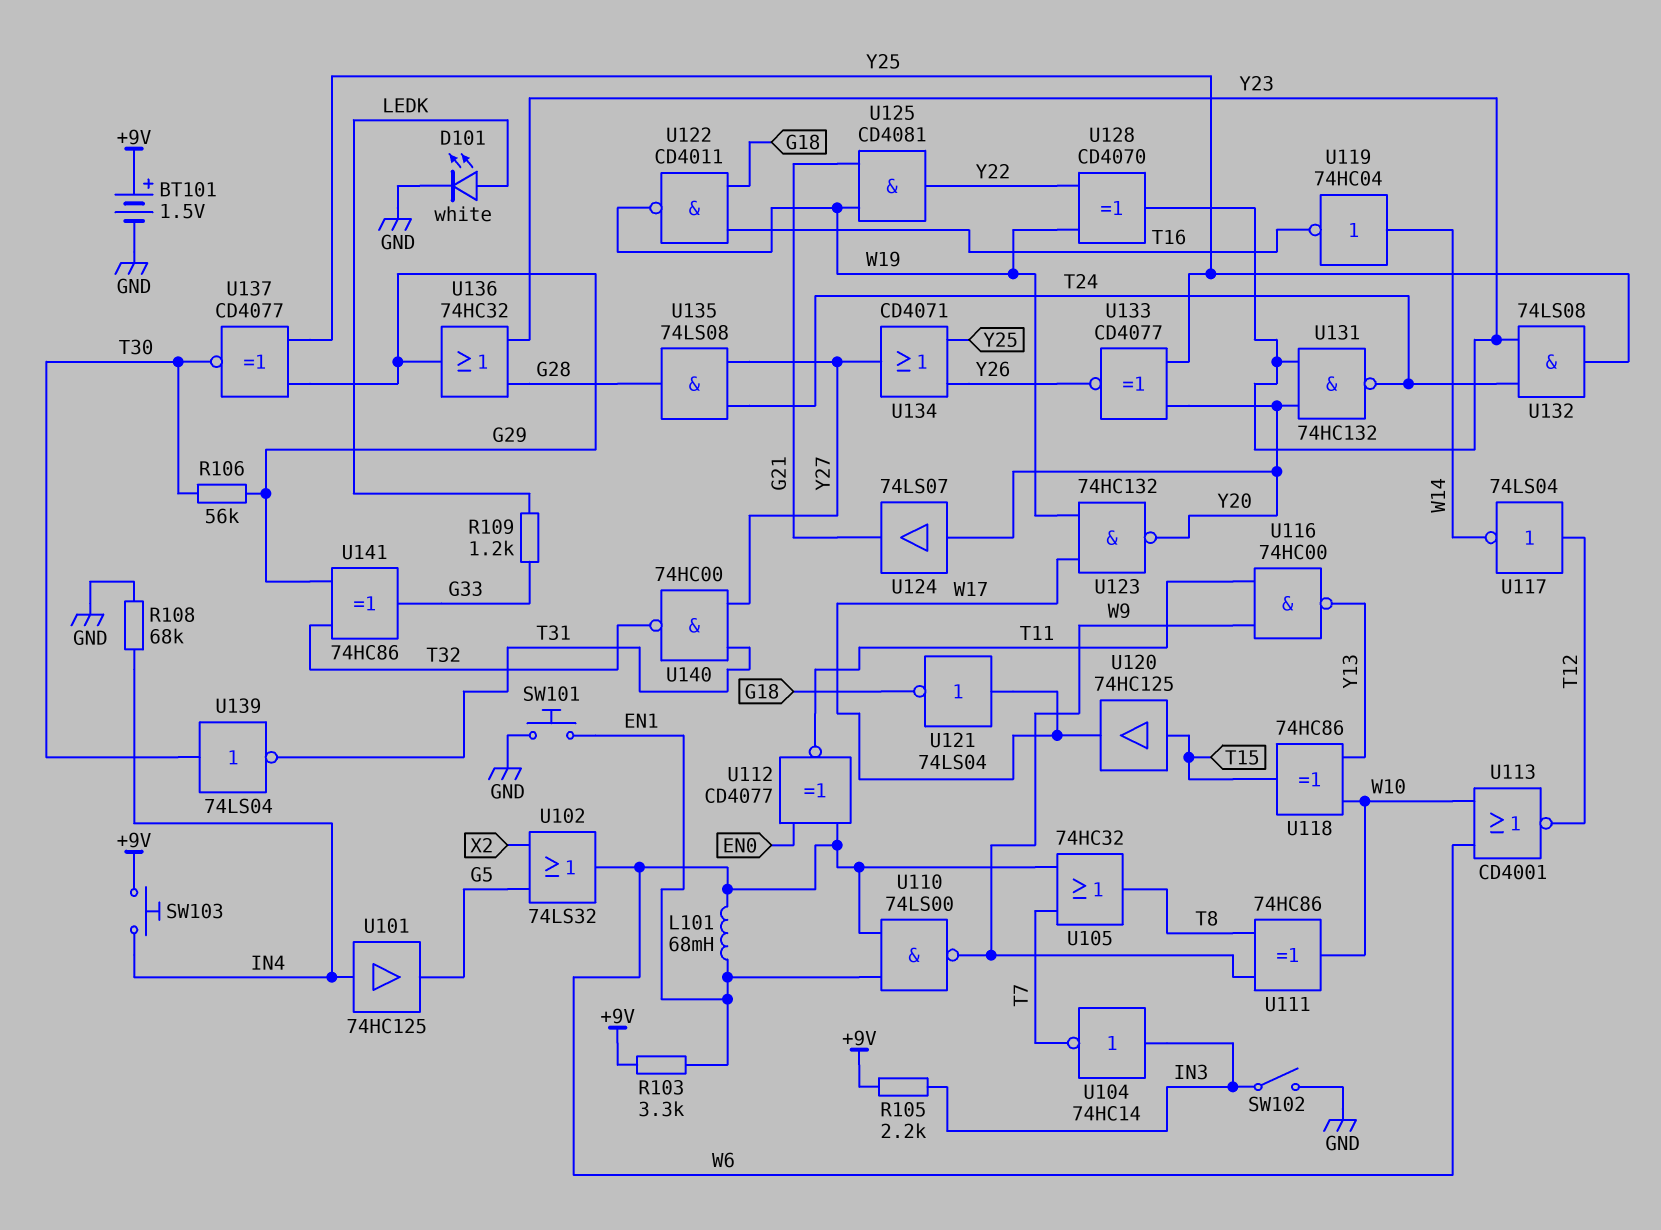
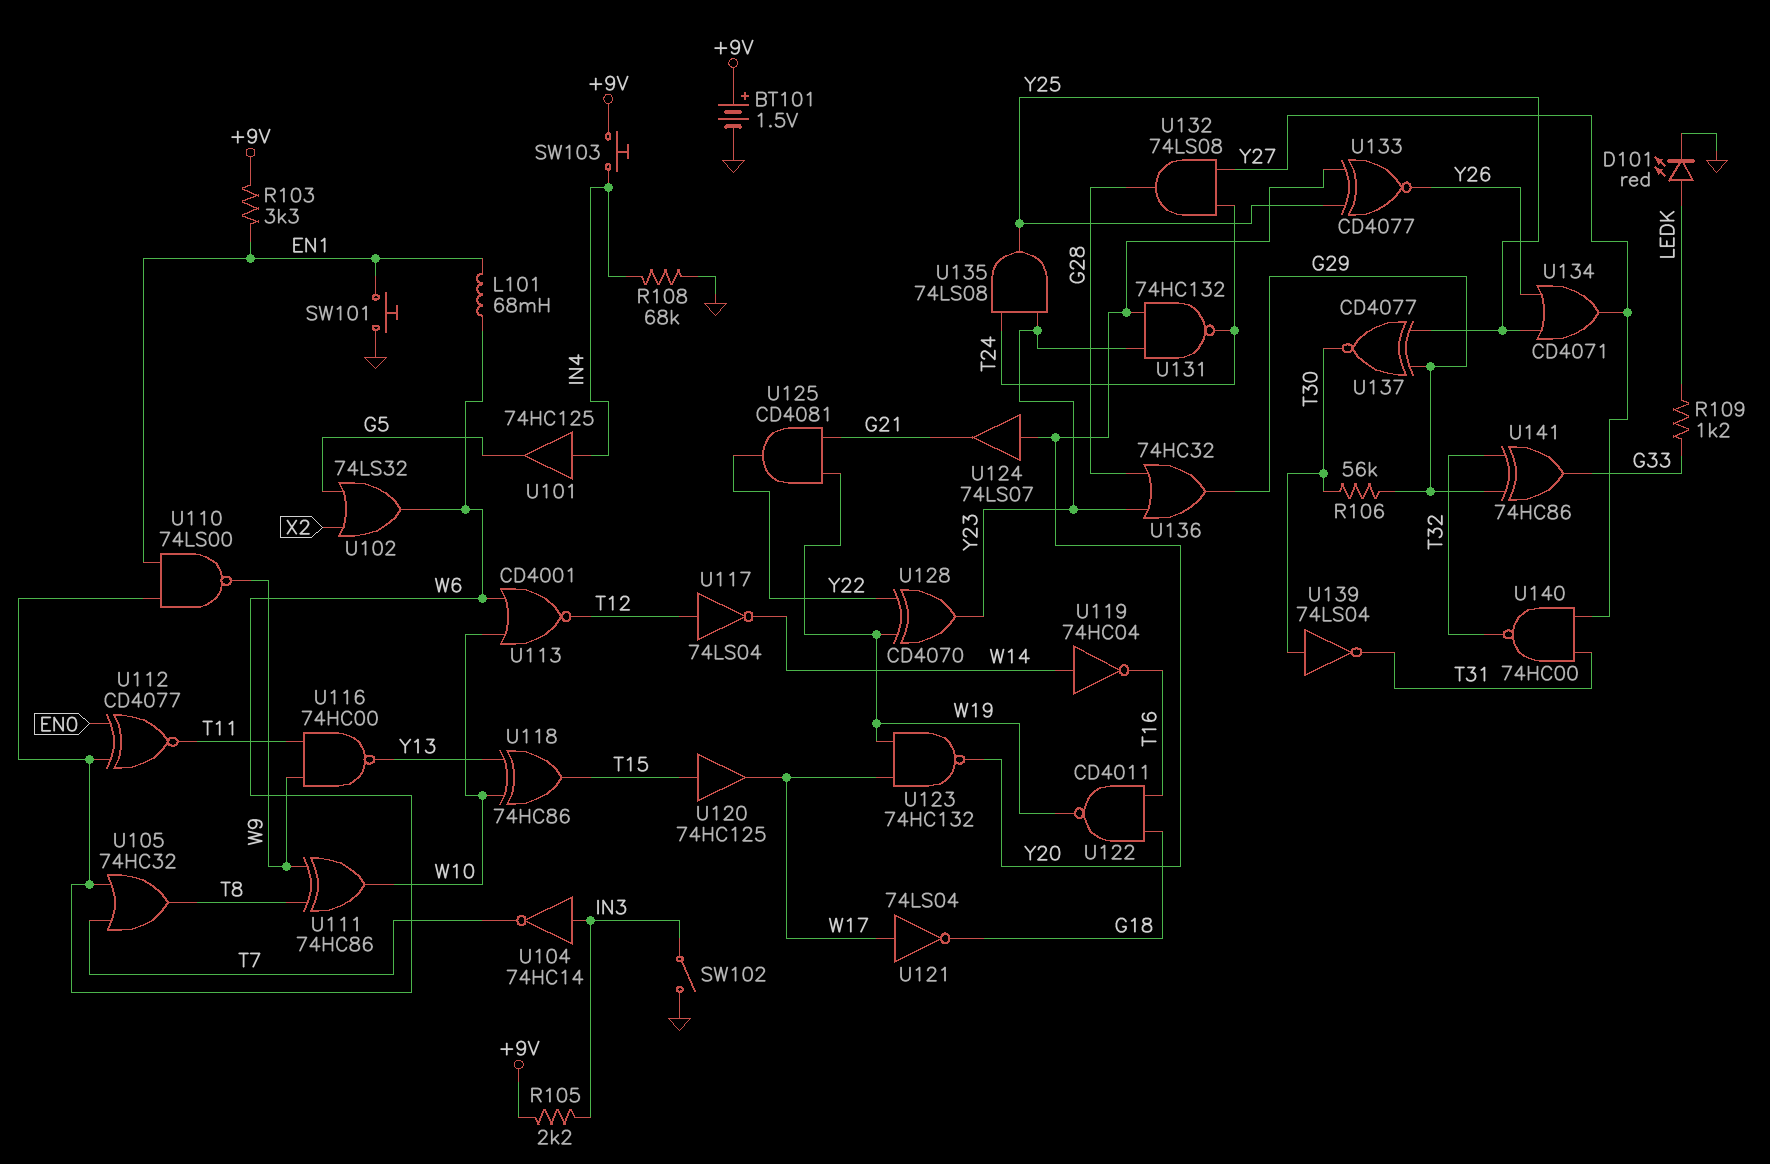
D101: LED white (A LEDK, K GND) -> LED red (A LEDK, K GND)
U132: AND 74LS08 (in T24, in Y23, out Y25) -> AND 74LS08 (in T24, in Y27, out G28)
U135: AND 74LS08 (in T24, in Y27, out G28) -> AND 74LS08 (in T24, in Y23, out Y25)

